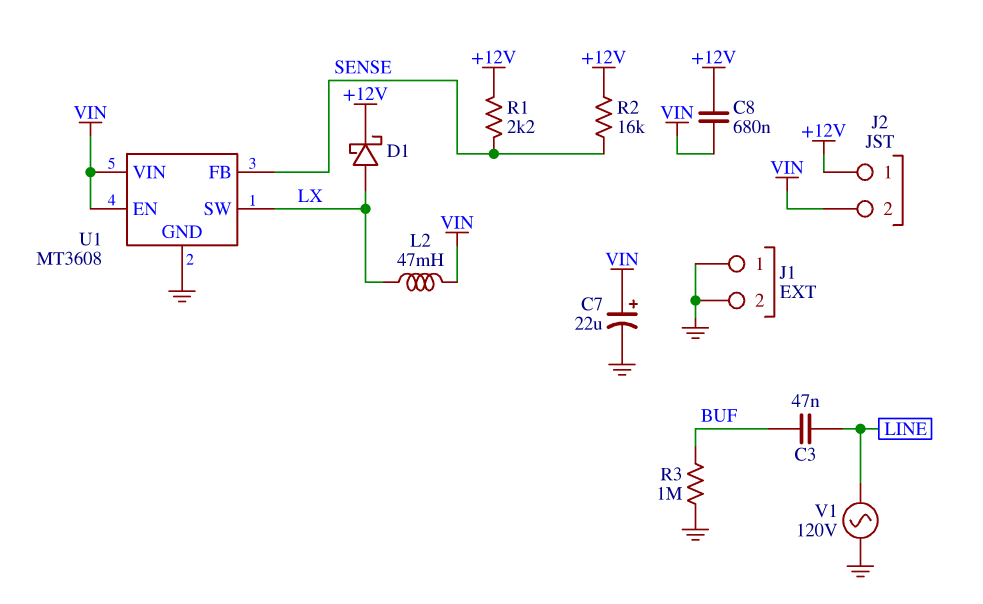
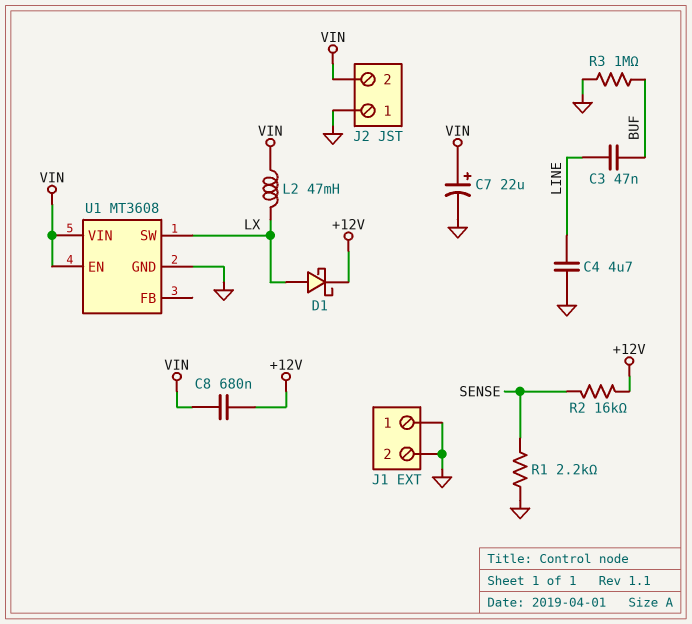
C4: none -> 4.7uF (GND, LINE)
J2 pin 1: +12V -> GND
R1: 2.2k (+12V, SENSE) -> 2.2k (GND, SENSE)
U1 pin FB: SENSE -> none
V1: AC 120V (GND, LINE) -> none

